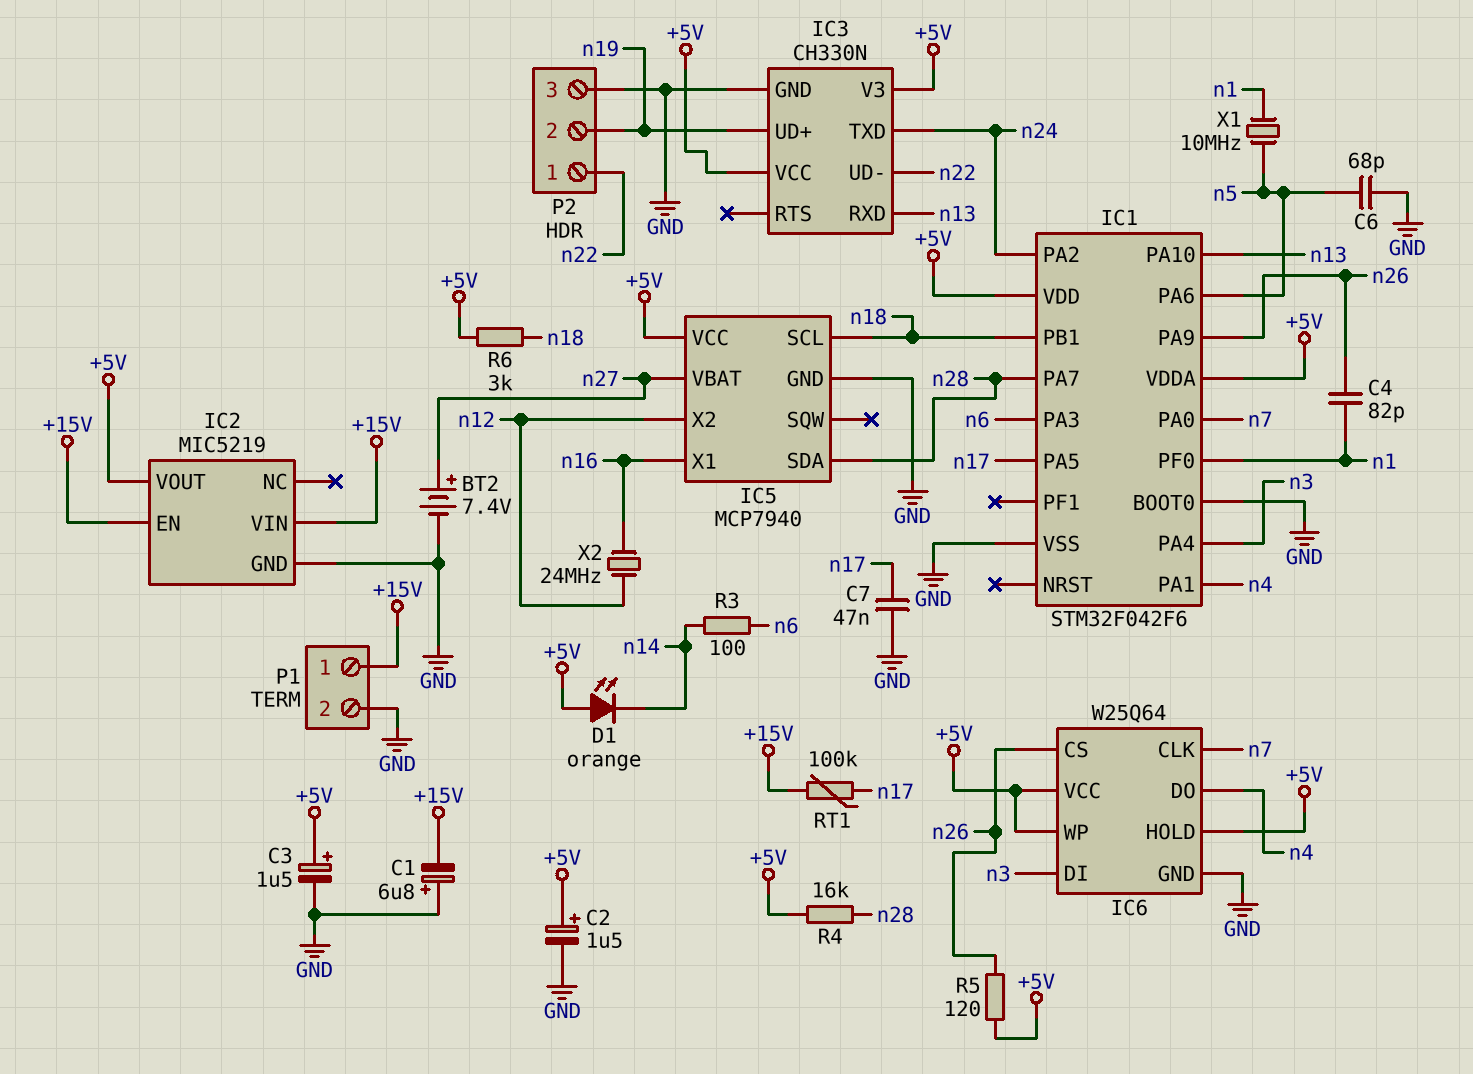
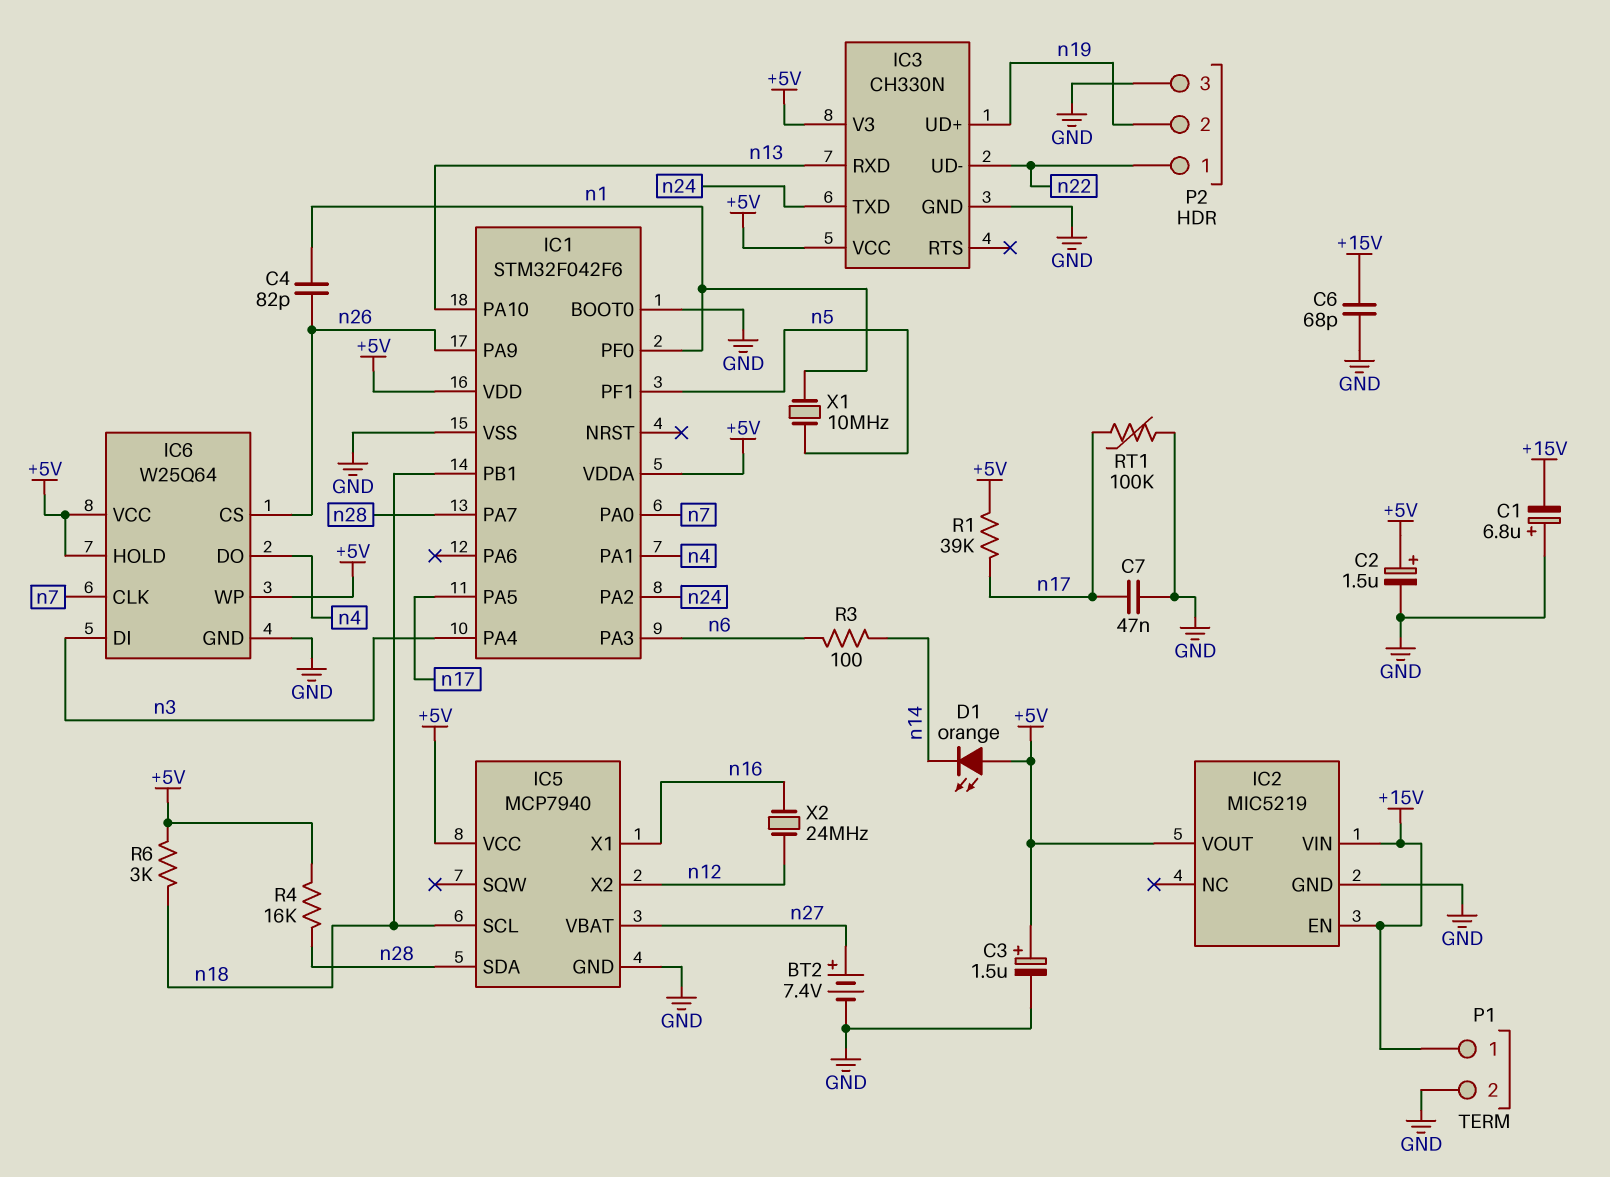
C6: 68pF (GND, n5) -> 68pF (+15V, GND)
IC1 pin PA6: n5 -> none
IC1 pin PF1: none -> n5
R1: none -> 39k (+5V, n17)
R5: 120 (+5V, n26) -> none
RT1: 100k (+15V, n17) -> 100k (GND, n17)

